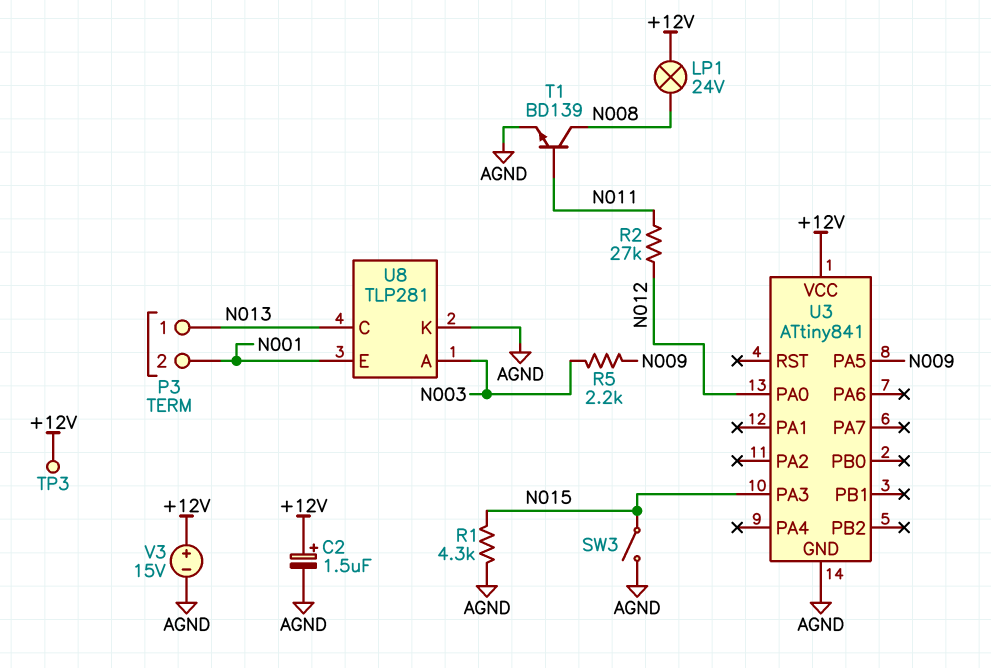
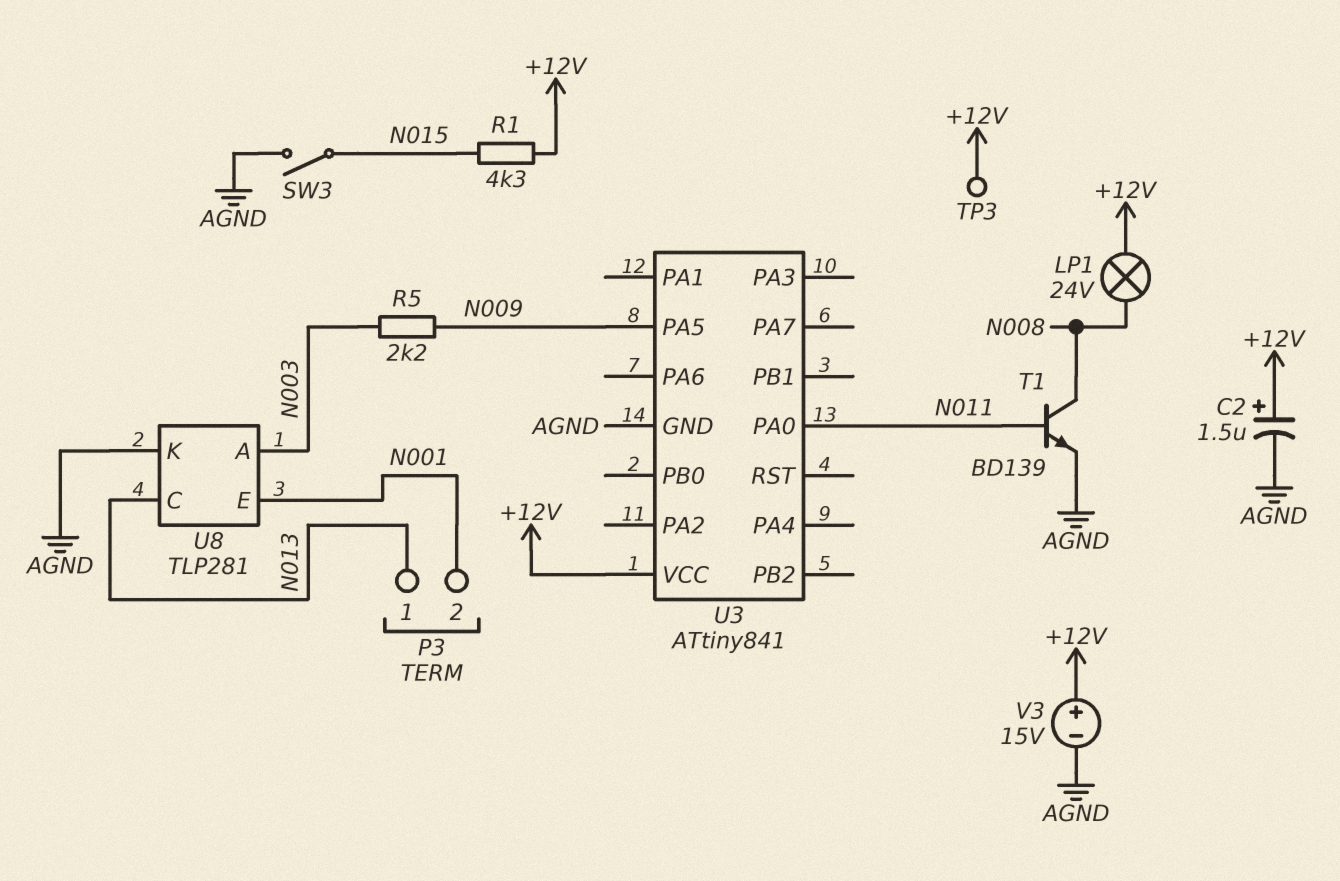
R1: 4.3k (AGND, N015) -> 4.3k (+12V, N015)
R2: 27k (N011, N012) -> none
U3 pin PA0: N012 -> N011
U3 pin PA3: N015 -> none

